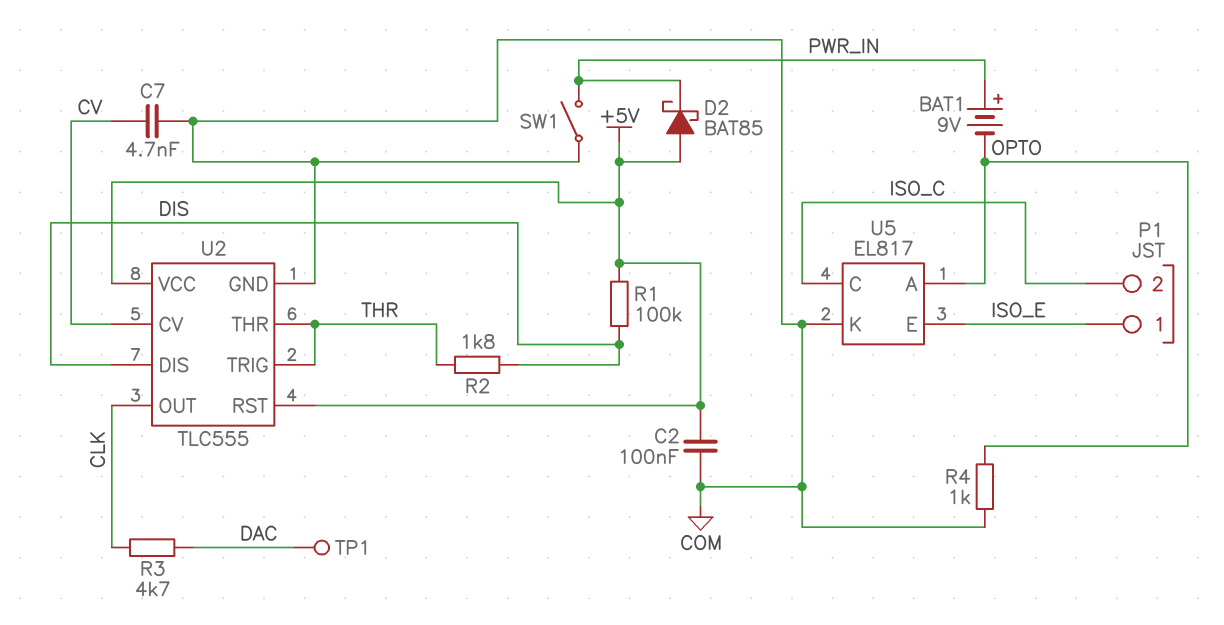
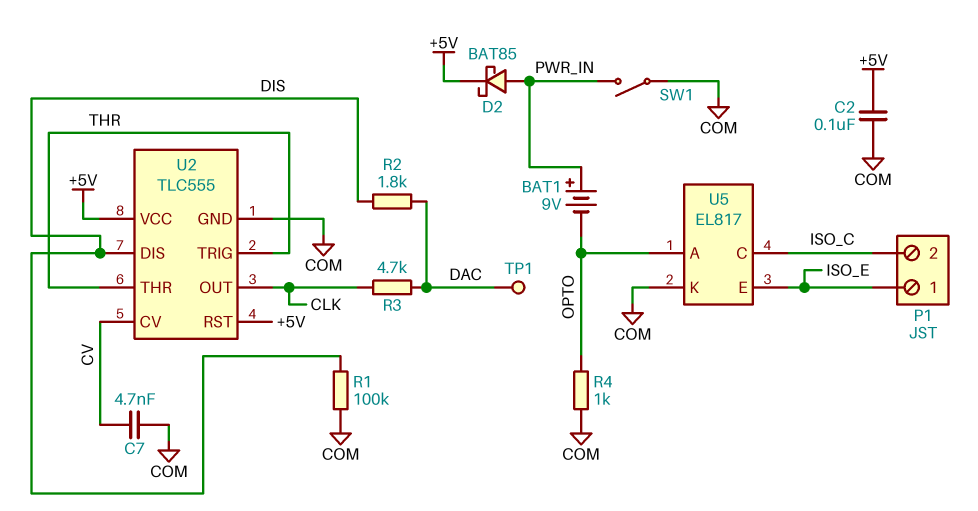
D2: schottky BAT85 (A +5V, K PWR_IN) -> schottky BAT85 (A PWR_IN, K +5V)
R1: 100k (+5V, DIS) -> 100k (COM, DIS)
R2: 1.8k (DIS, THR) -> 1.8k (DAC, DIS)

